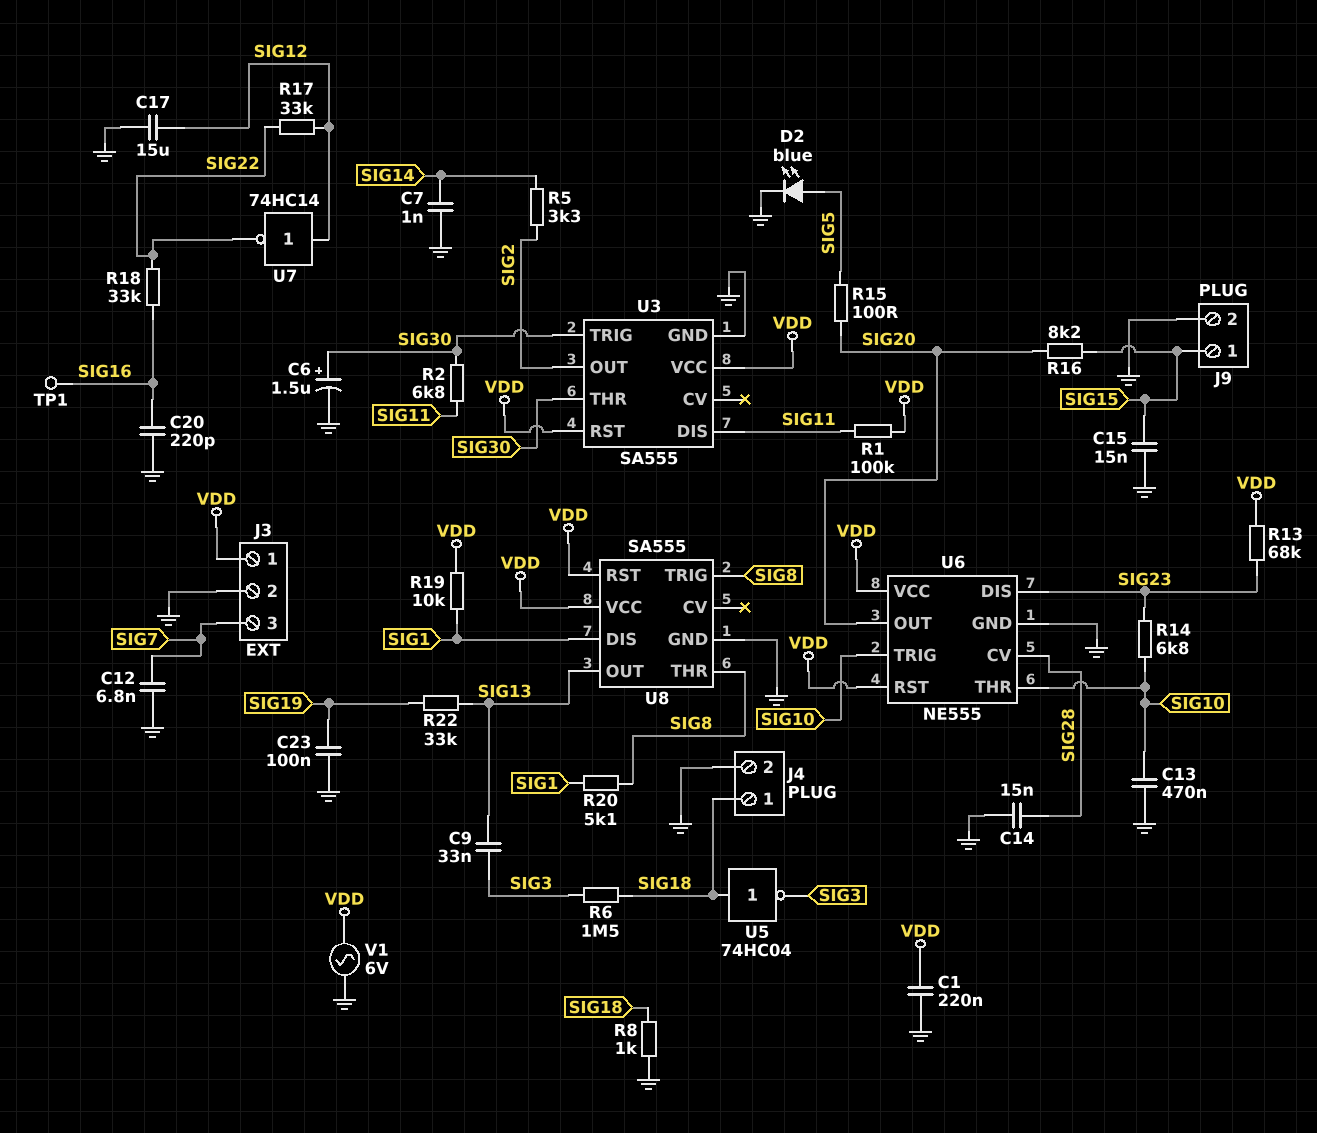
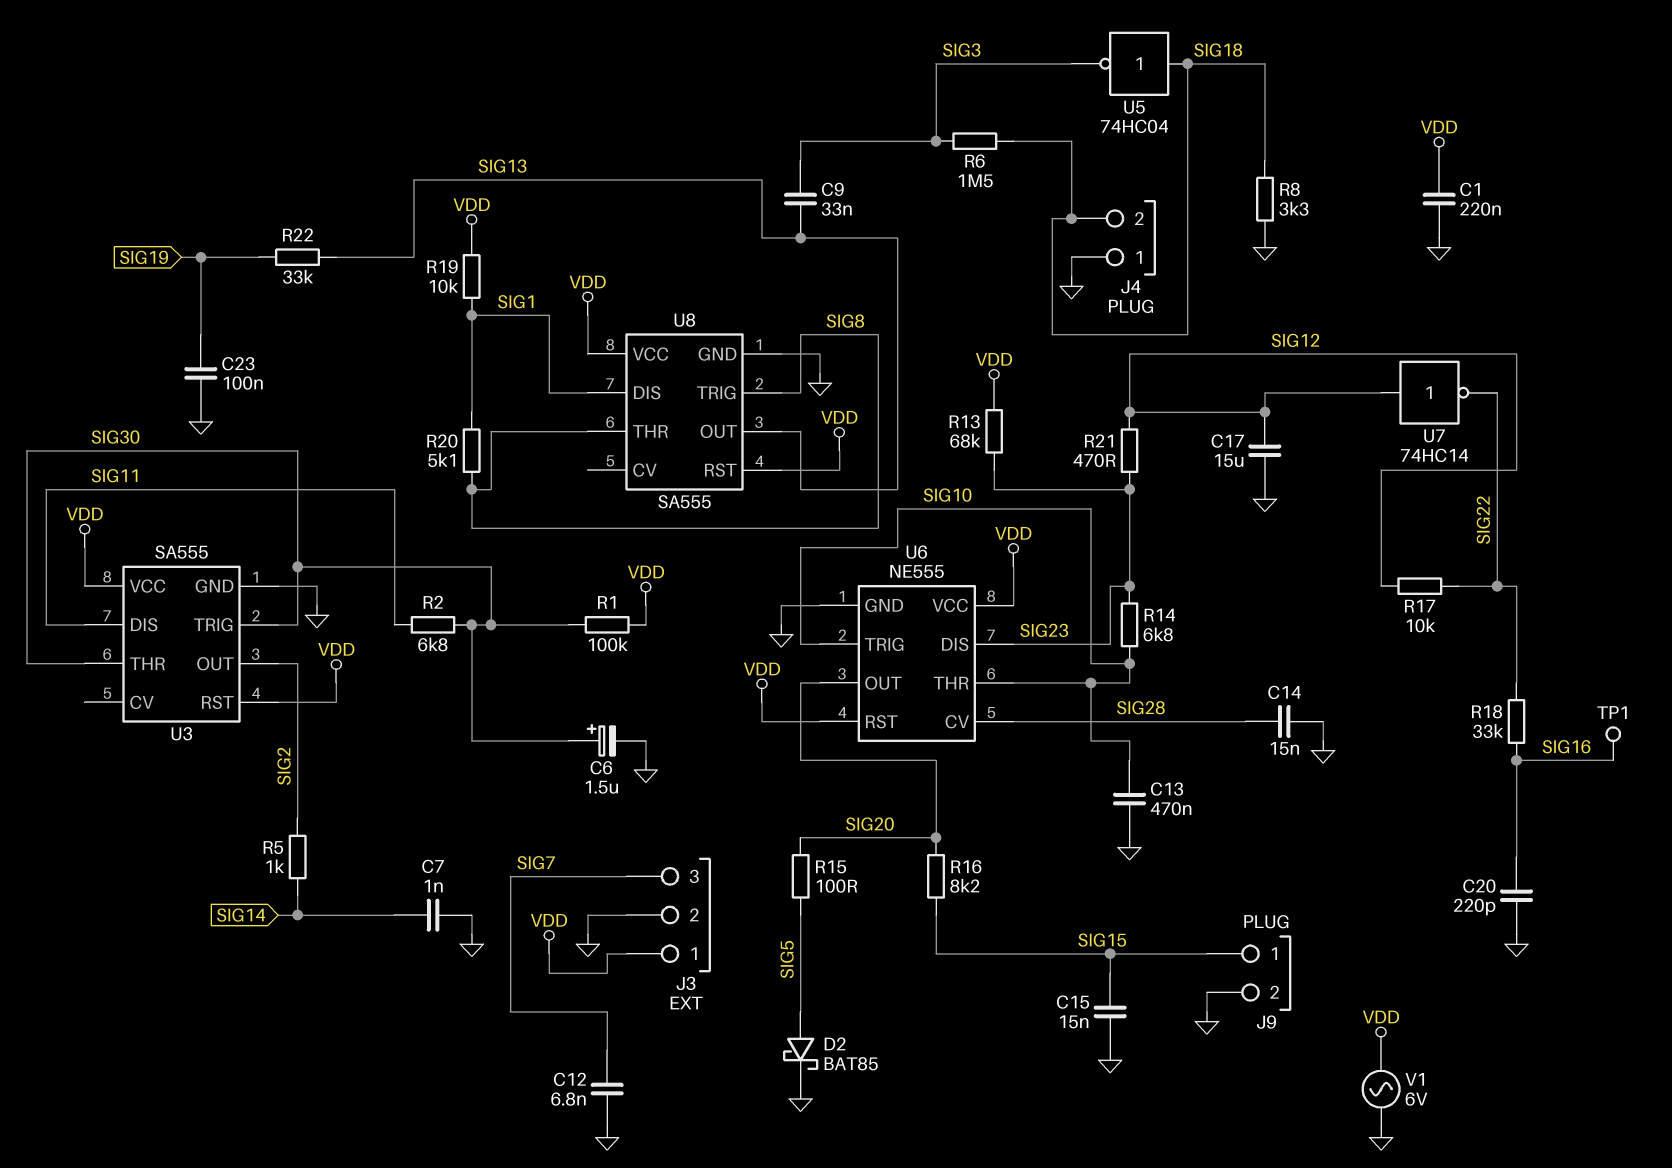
D2: LED blue (A SIG5, K GND) -> schottky BAT85 (A SIG5, K GND)
J4 pin 1: SIG18 -> GND
J4 pin 2: GND -> SIG18
R1: 100k (SIG11, VDD) -> 100k (SIG30, VDD)
R5: 3.3k (SIG2, SIG14) -> 1k (SIG2, SIG14)
R8: 1k (GND, SIG18) -> 3.3k (GND, SIG18)
R17: 33k (SIG12, SIG22) -> 10k (SIG12, SIG22)
R21: none -> 470 (SIG12, SIG23)

